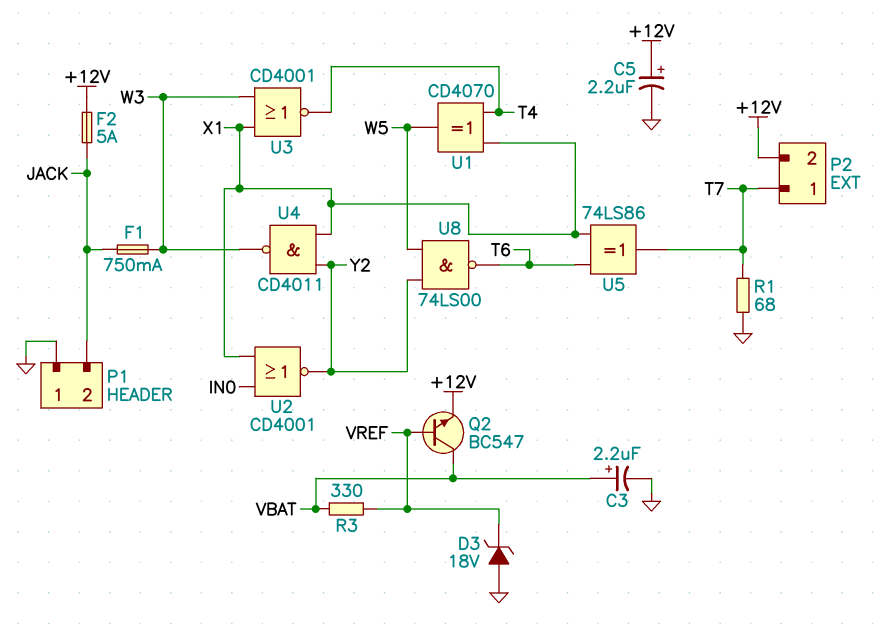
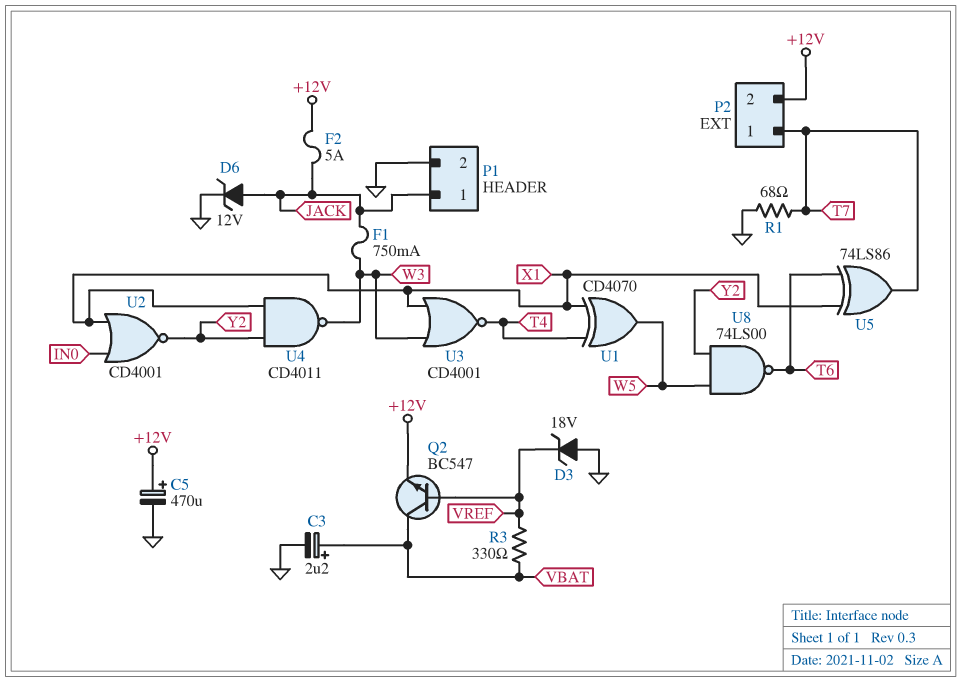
C5: 2.2uF (plus +12V, minus GND) -> 470uF (plus +12V, minus GND)
D6: none -> zener 12V (A JACK, K GND)
P1 pin 1: GND -> JACK
P1 pin 2: JACK -> GND

